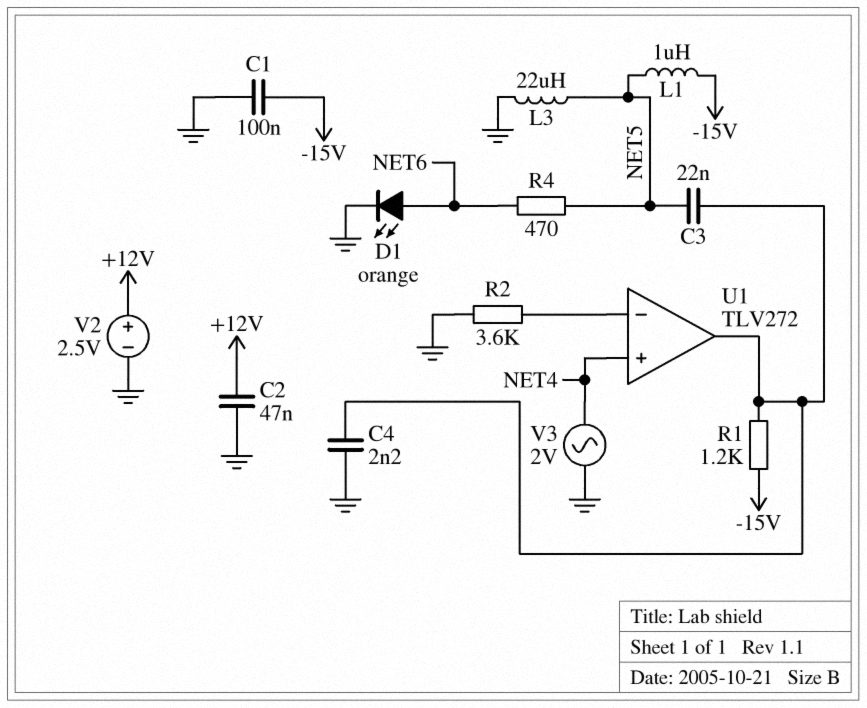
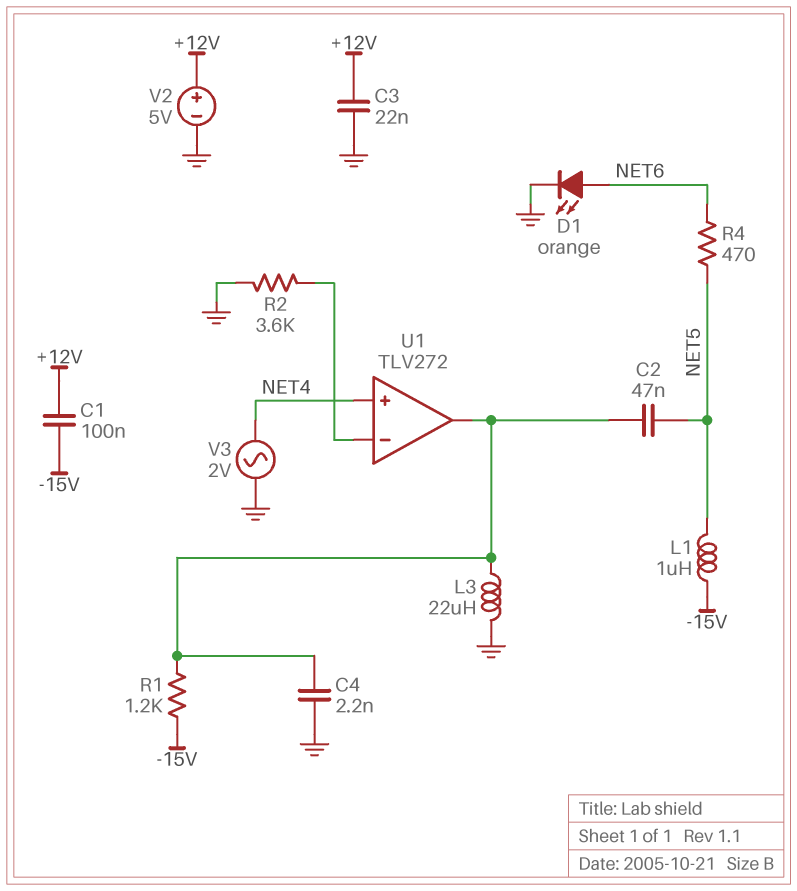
C1: 100nF (-15V, GND) -> 100nF (+12V, -15V)
C2: 47nF (+12V, GND) -> 47nF (NET5, U1/out)
C3: 22nF (NET5, U1/out) -> 22nF (+12V, GND)
L3: 22uH (GND, NET5) -> 22uH (GND, U1/out)
V2: 2.5V (plus +12V, minus GND) -> 5V (plus +12V, minus GND)

